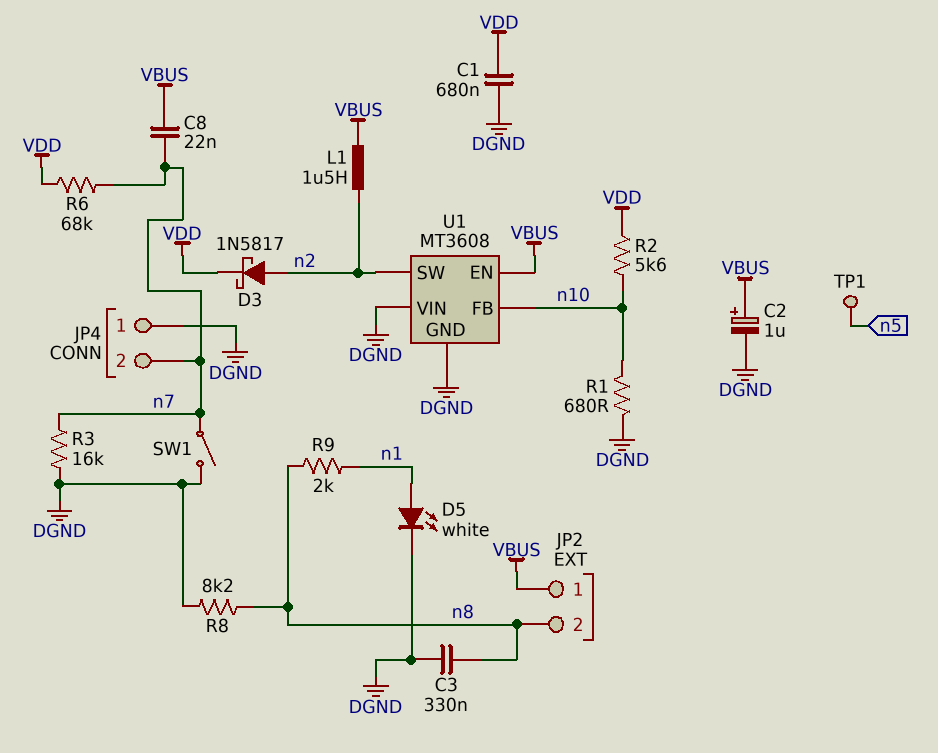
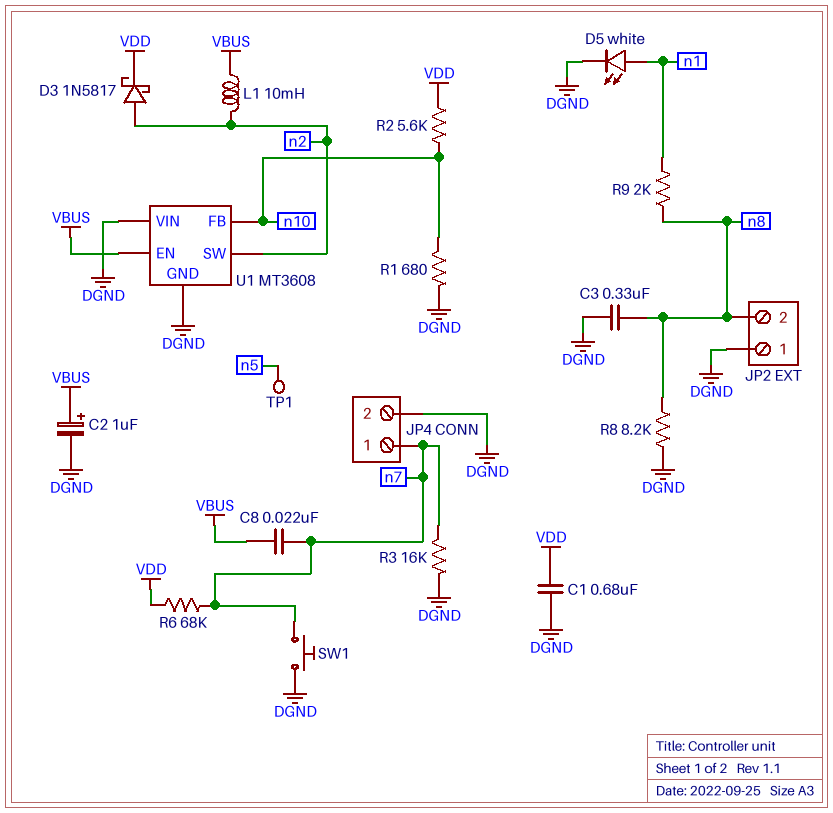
JP2 pin 1: VBUS -> DGND
JP4 pin 1: DGND -> n7
JP4 pin 2: n7 -> DGND
L1: 1.5uH (VBUS, n2) -> 10mH (VBUS, n2)
SW1: switch (DGND, n7) -> button (DGND, n7)

